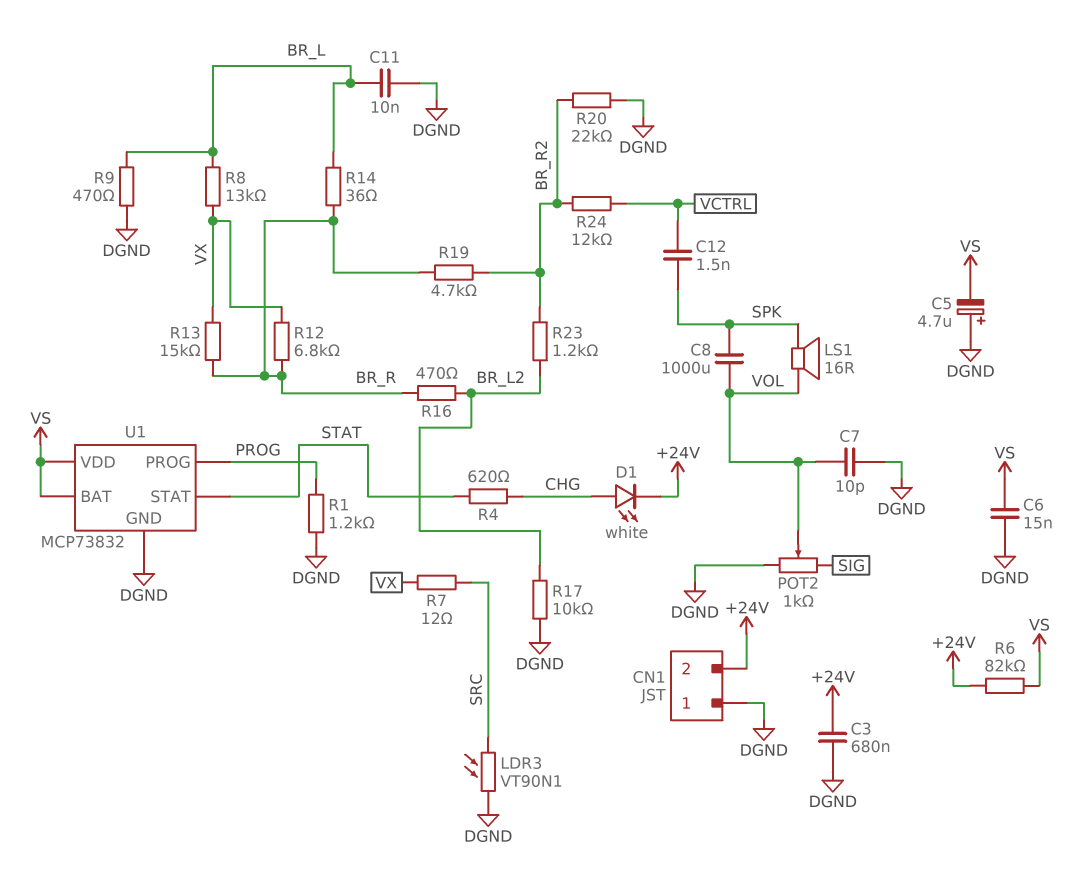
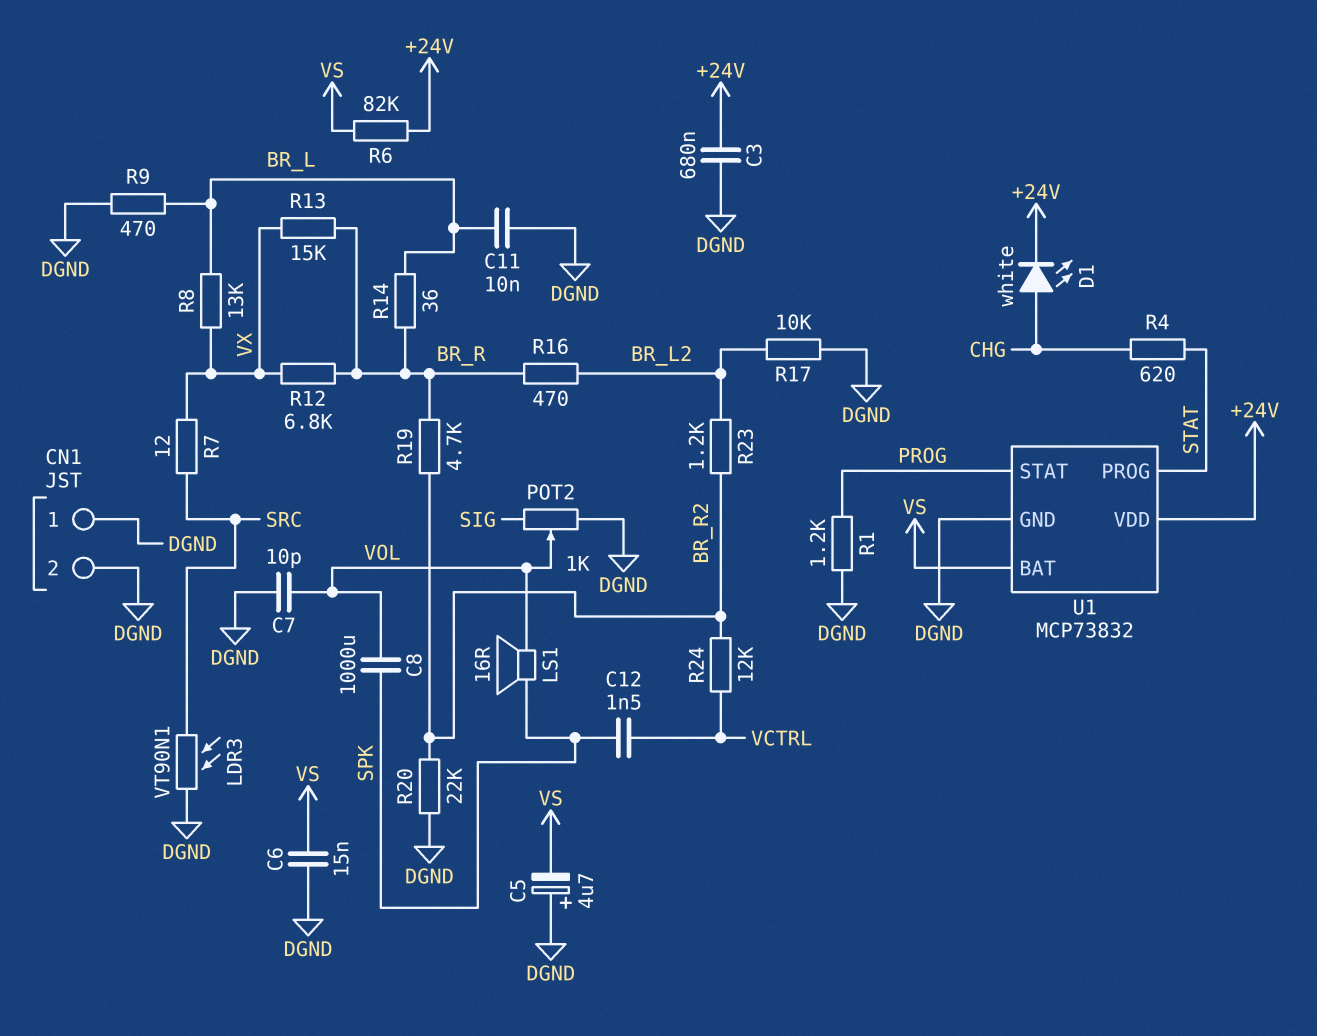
CN1 pin 2: +24V -> DGND
U1 pin PROG: PROG -> STAT
U1 pin STAT: STAT -> PROG
U1 pin VDD: VS -> +24V

